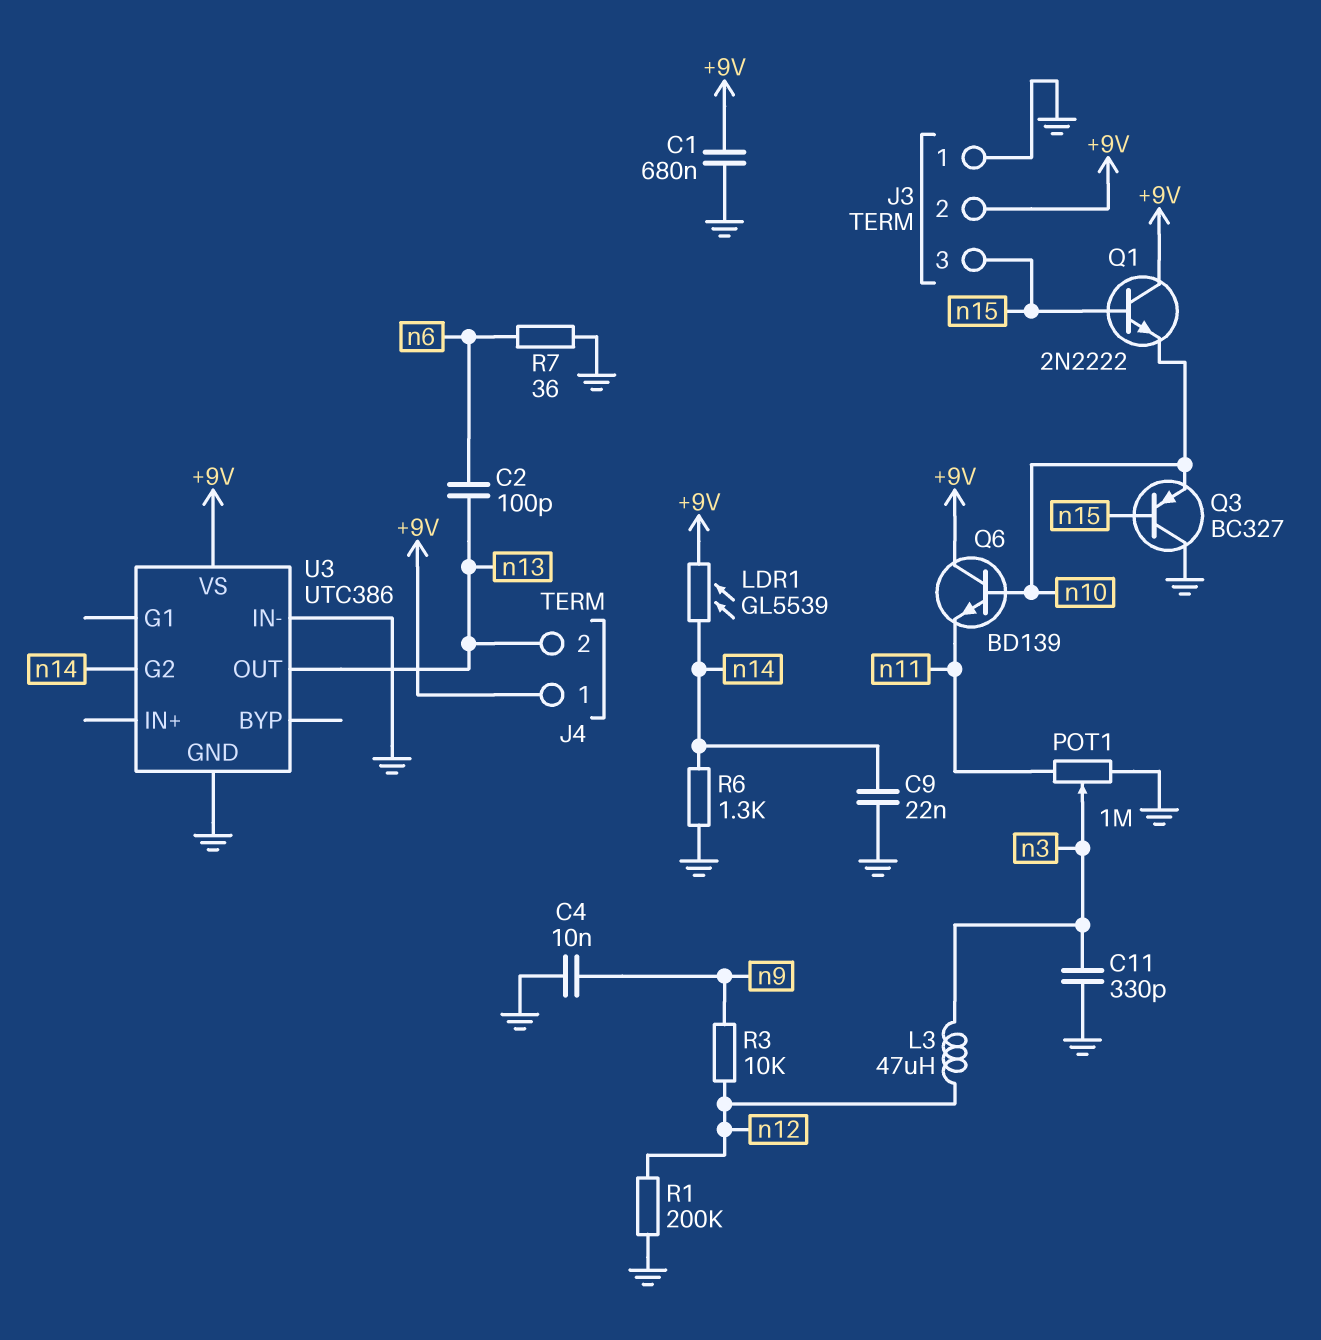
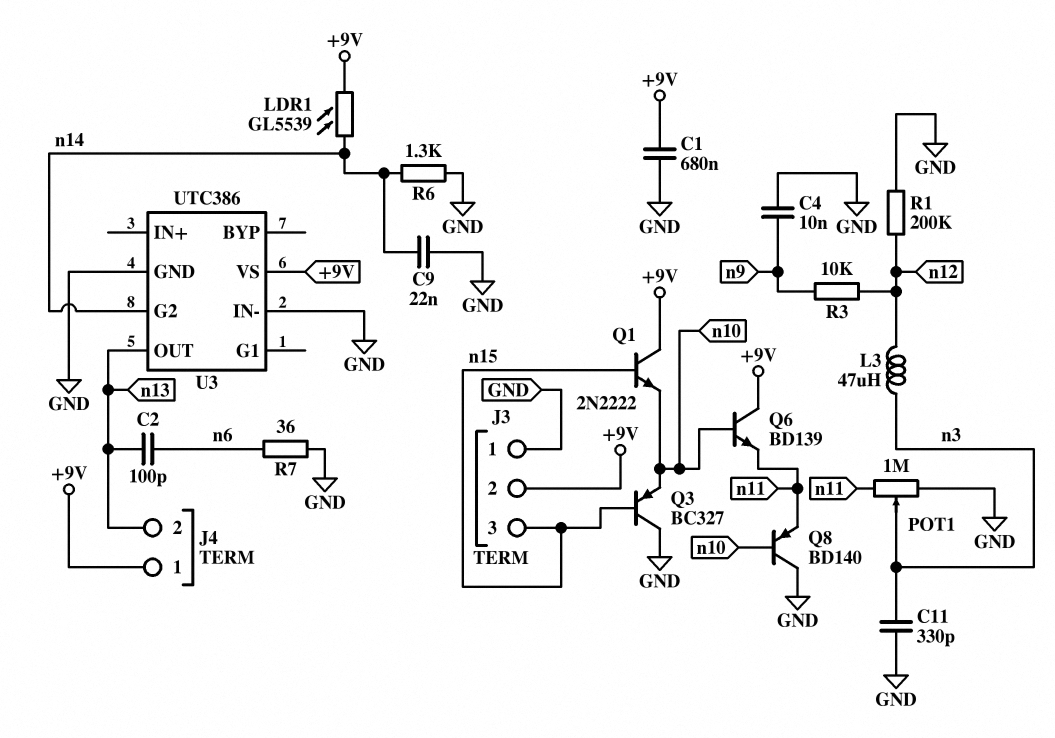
Q8: none -> PNP BD140 (B n10, C GND, E n11)

